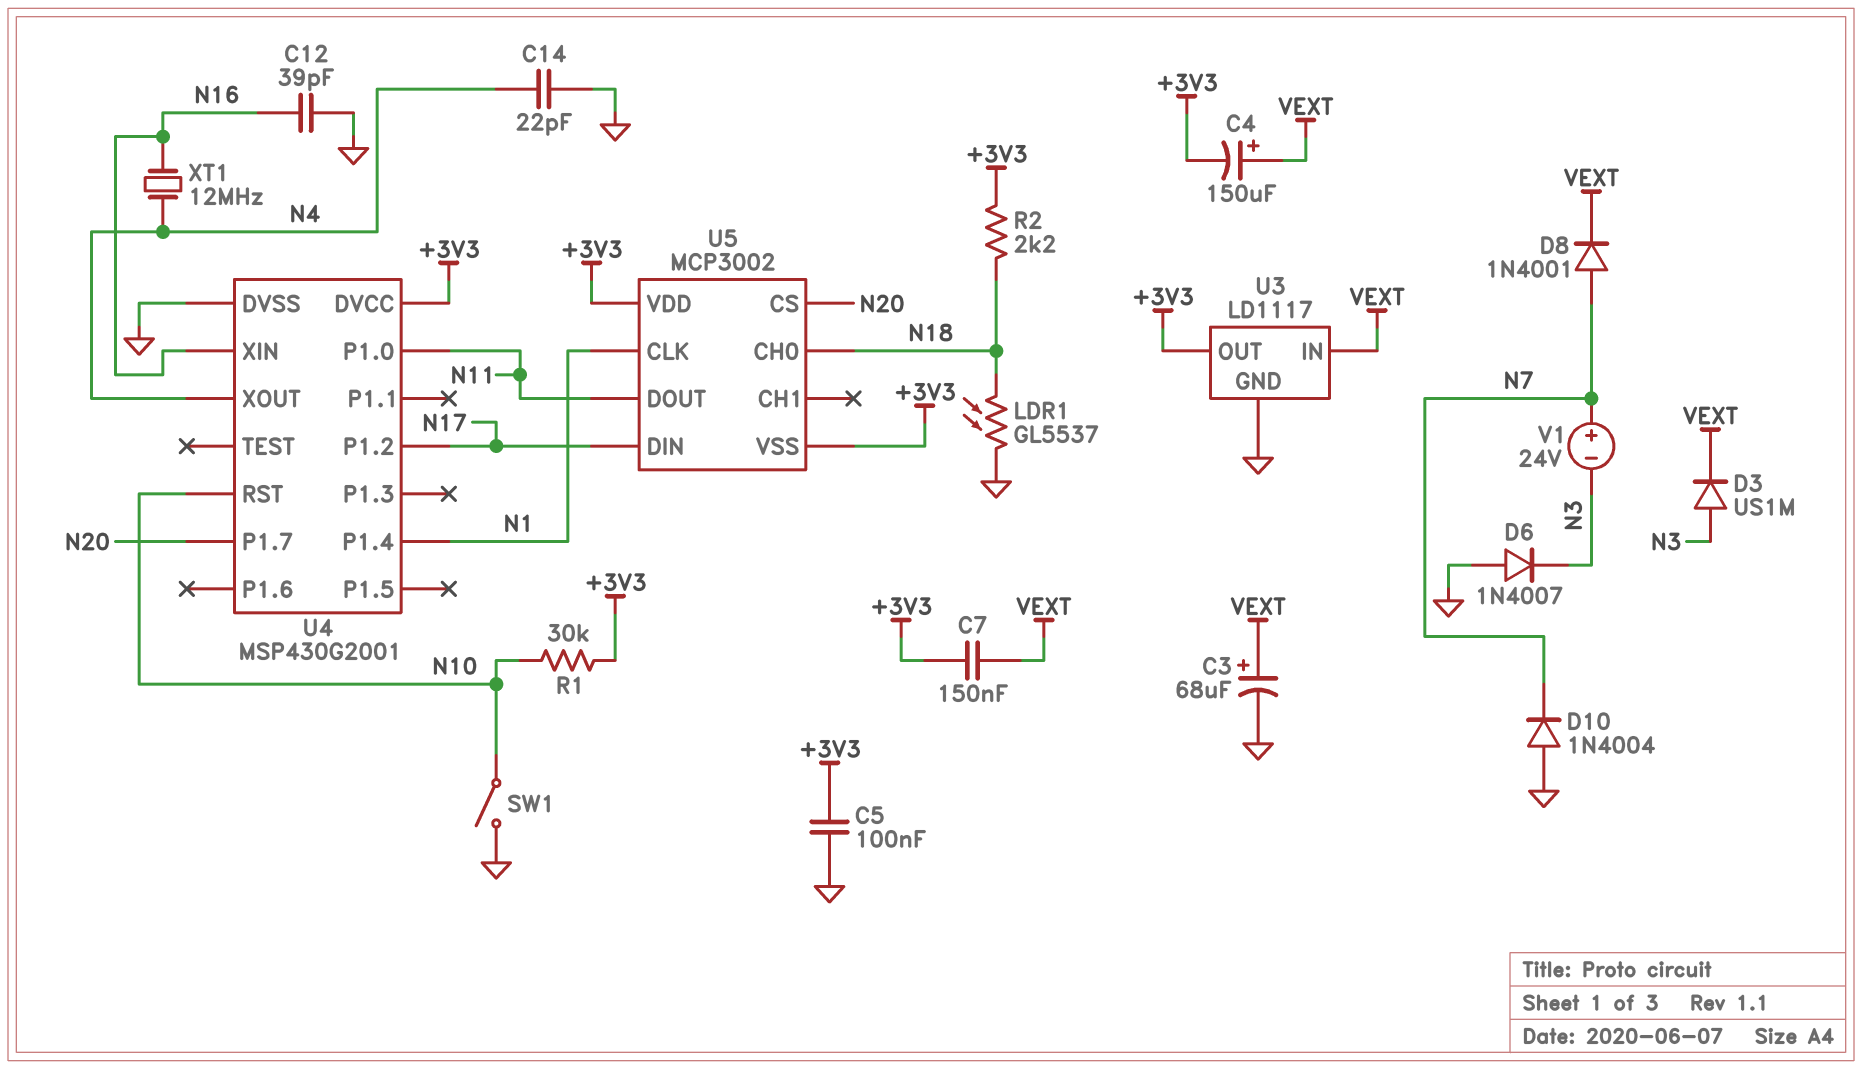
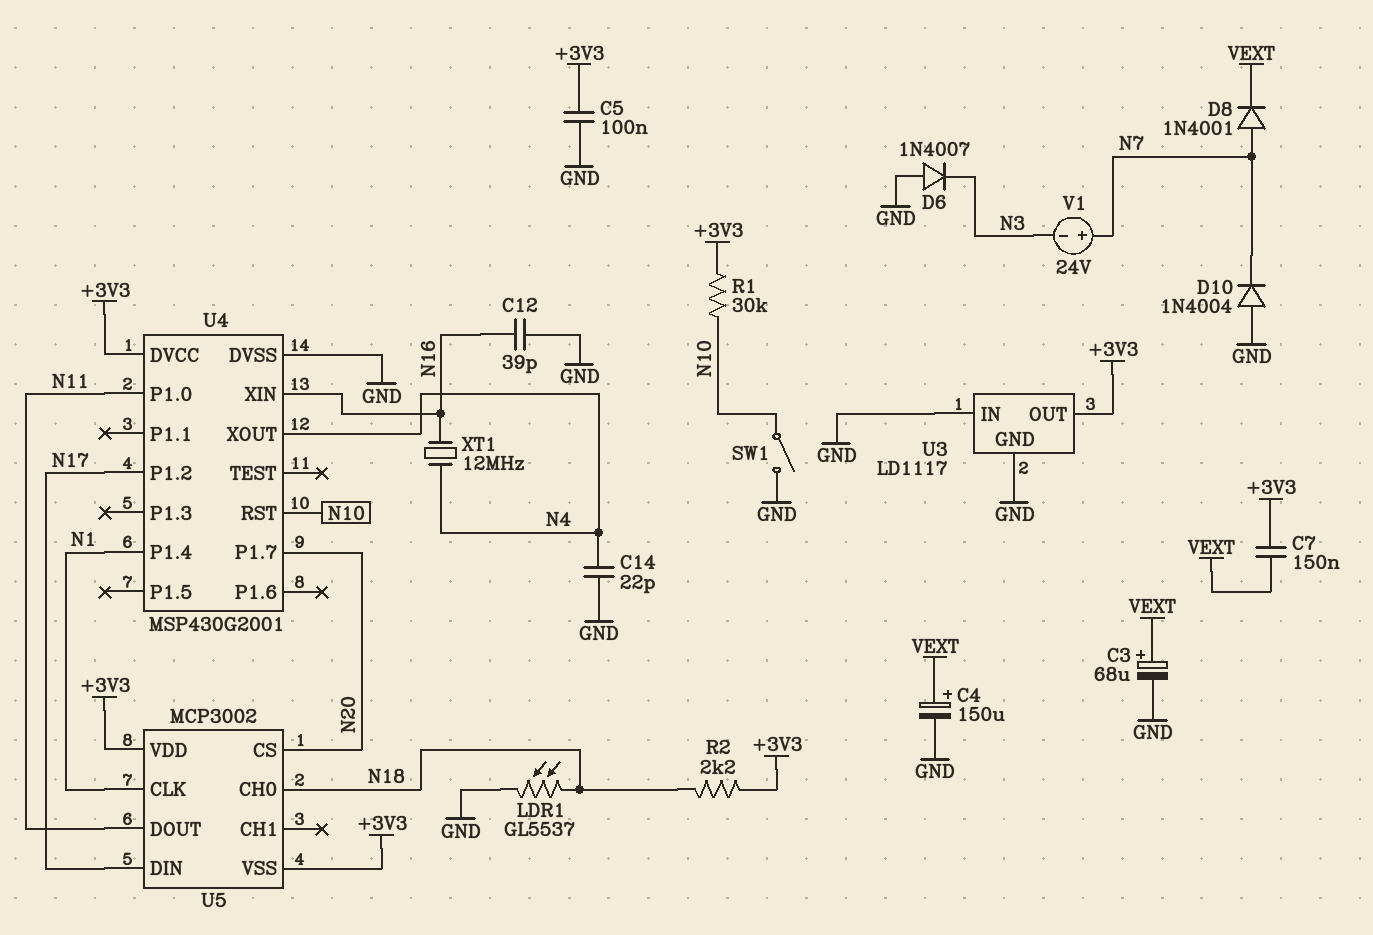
C4: 150uF (plus VEXT, minus +3V3) -> 150uF (plus VEXT, minus GND)
D3: diode US1M (A N3, K VEXT) -> none
U3 pin IN: VEXT -> GND

